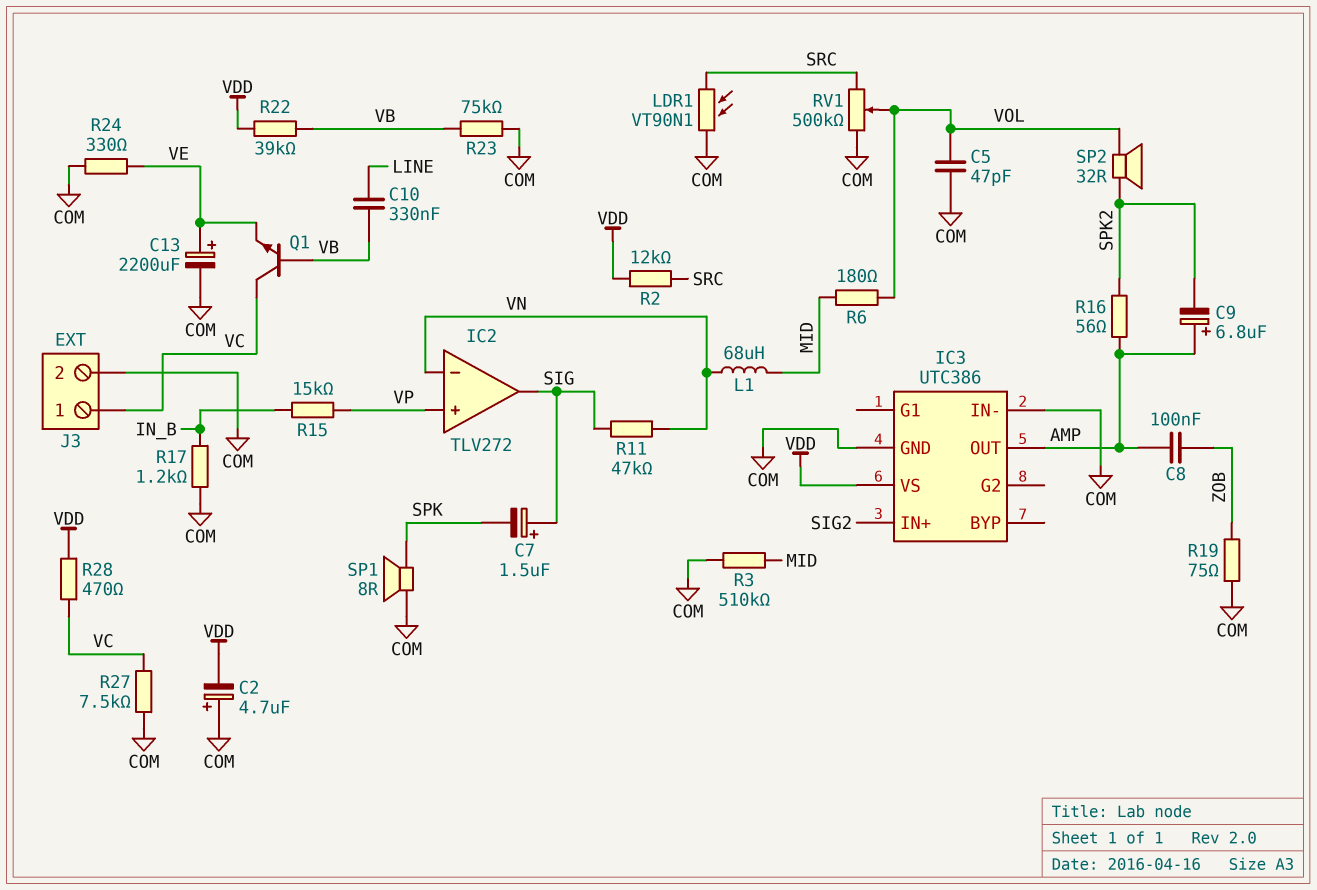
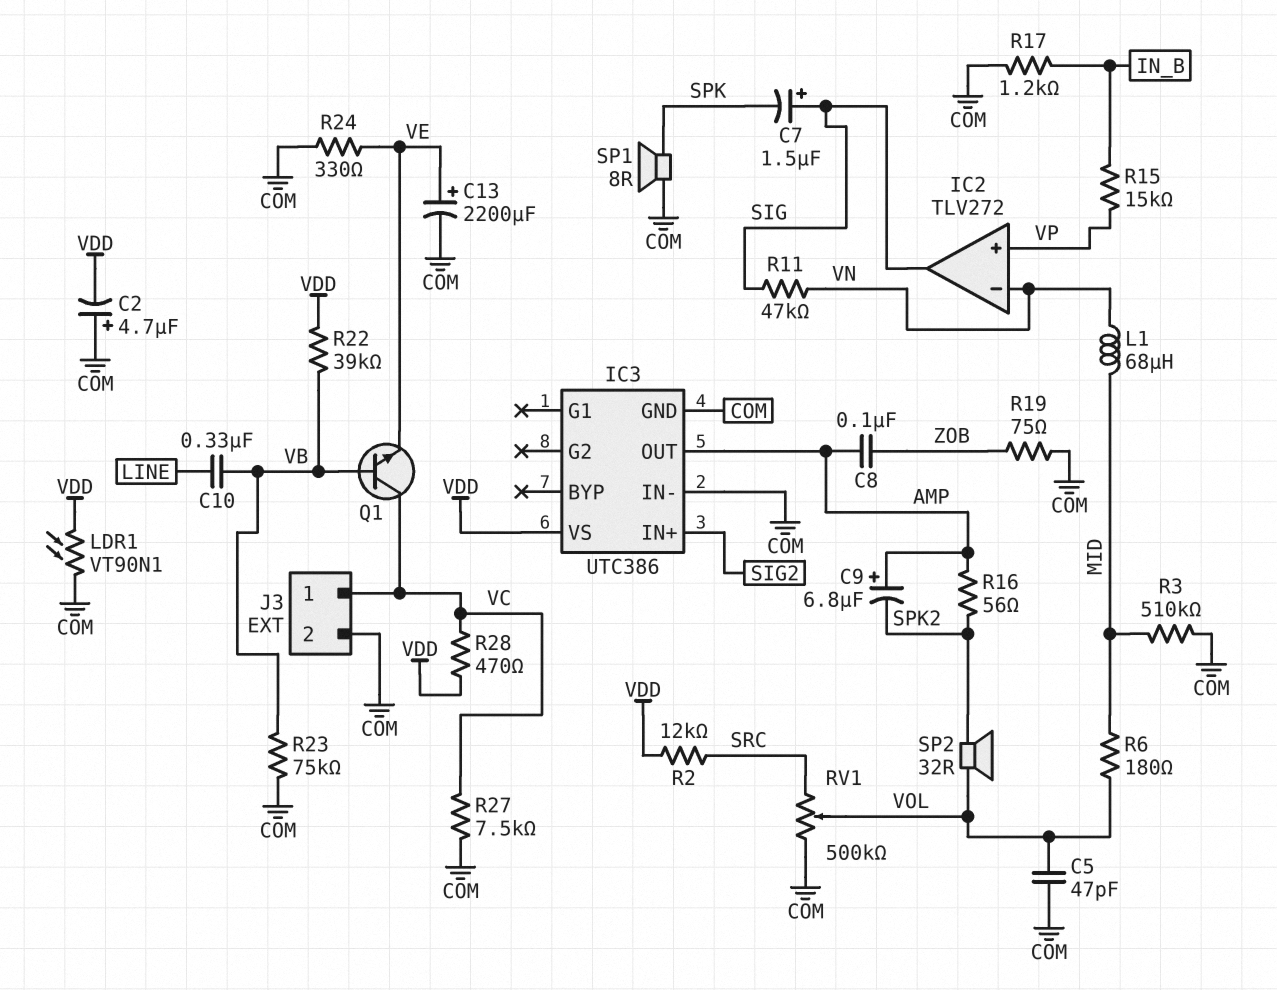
LDR1: VT90N1 (COM, SRC) -> VT90N1 (COM, VDD)

